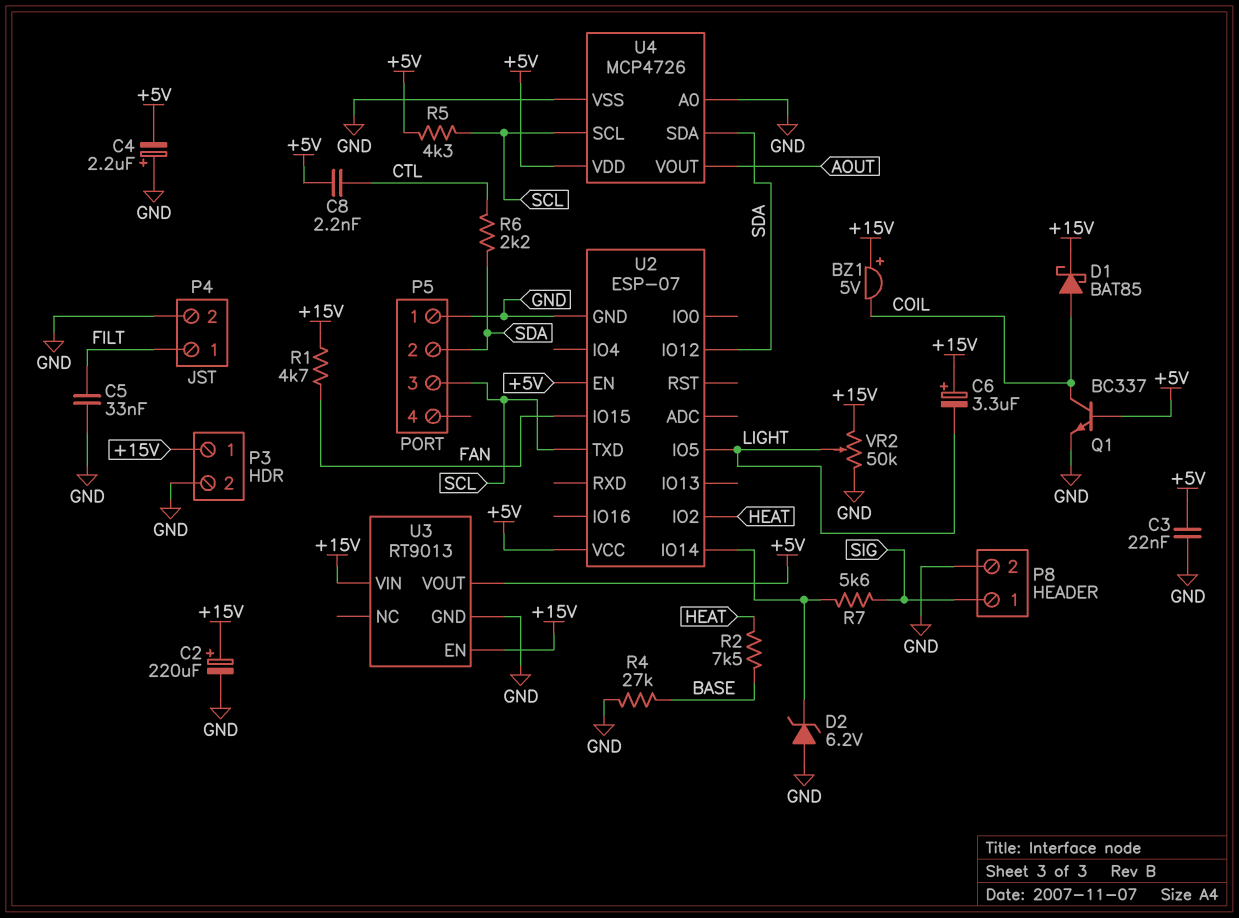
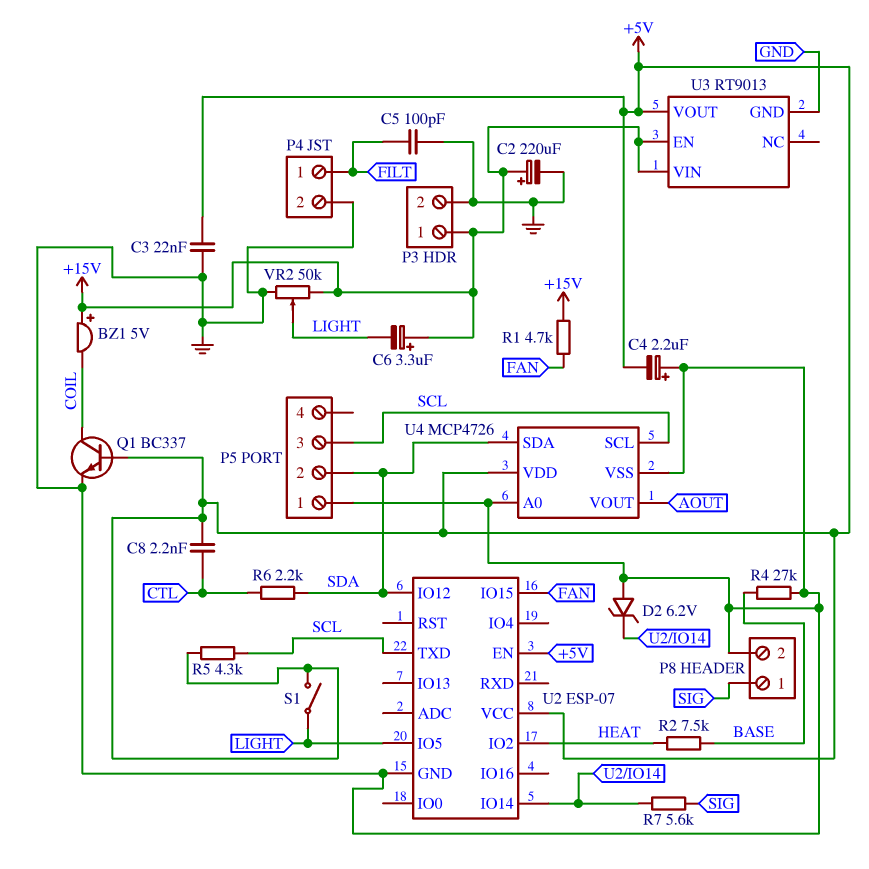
C5: 33nF (FILT, GND) -> 100pF (FILT, GND)
D1: schottky BAT85 (A COIL, K +15V) -> none
S1: none -> switch (+5V, LIGHT)

